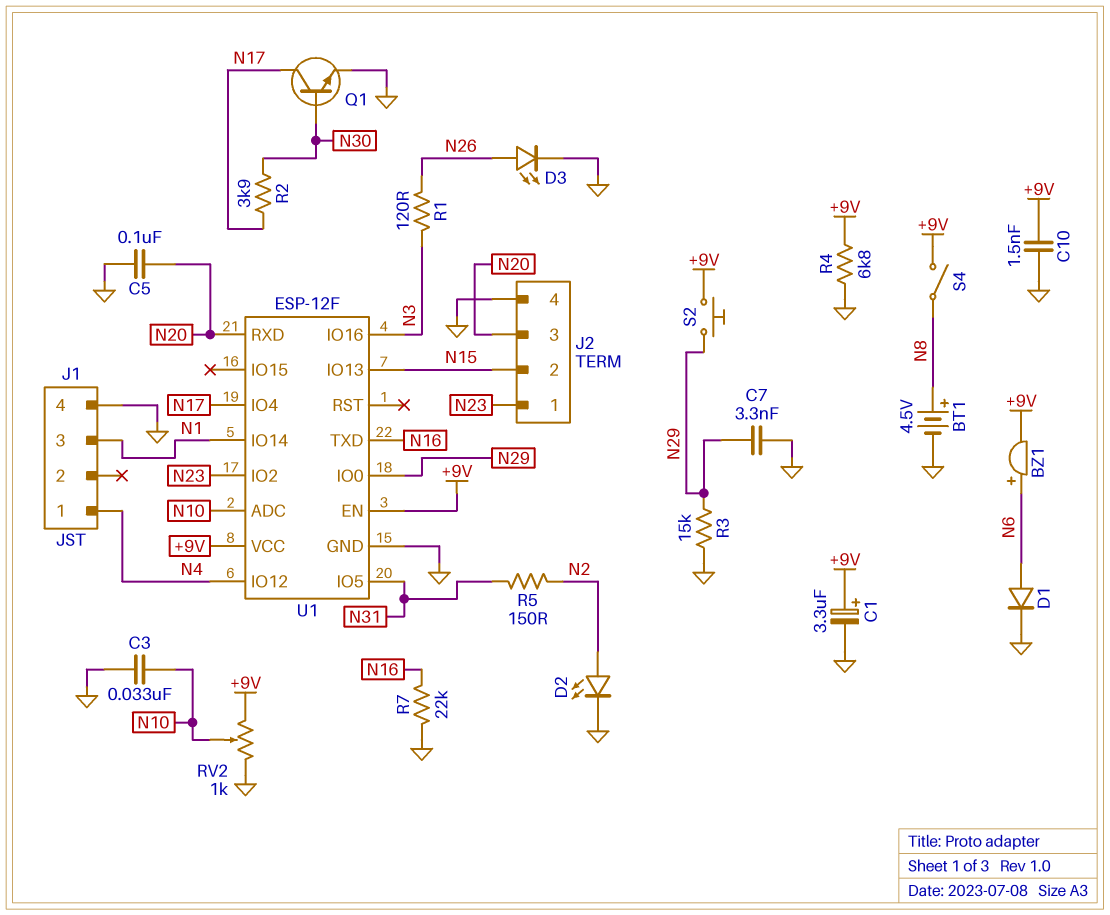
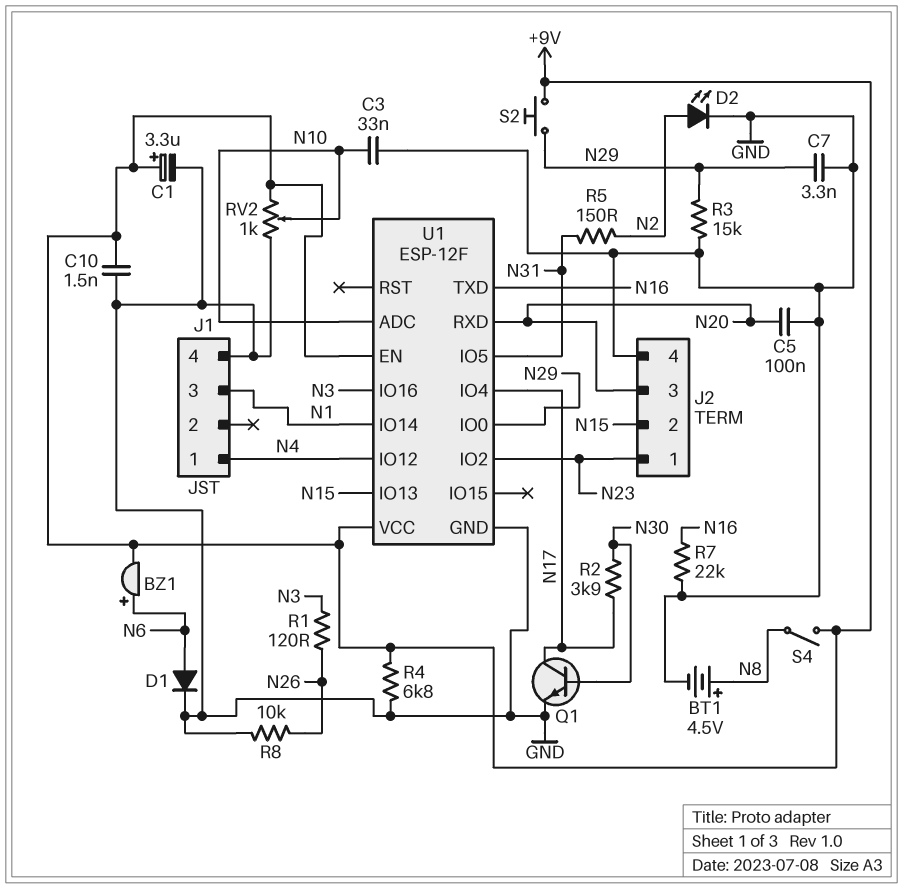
D3: LED (A N26, K GND) -> none
R8: none -> 10k (GND, N26)

